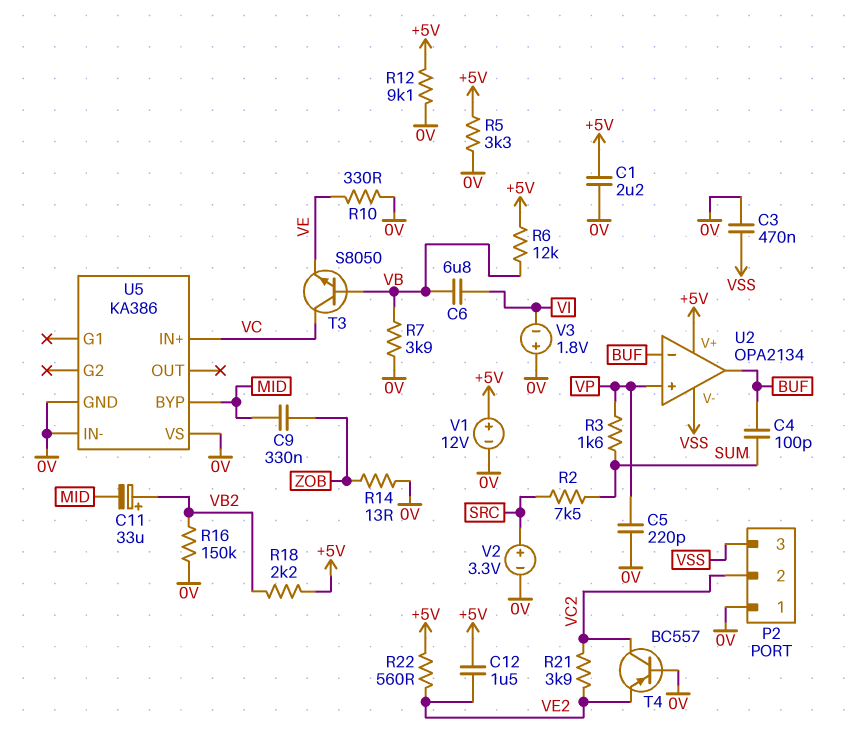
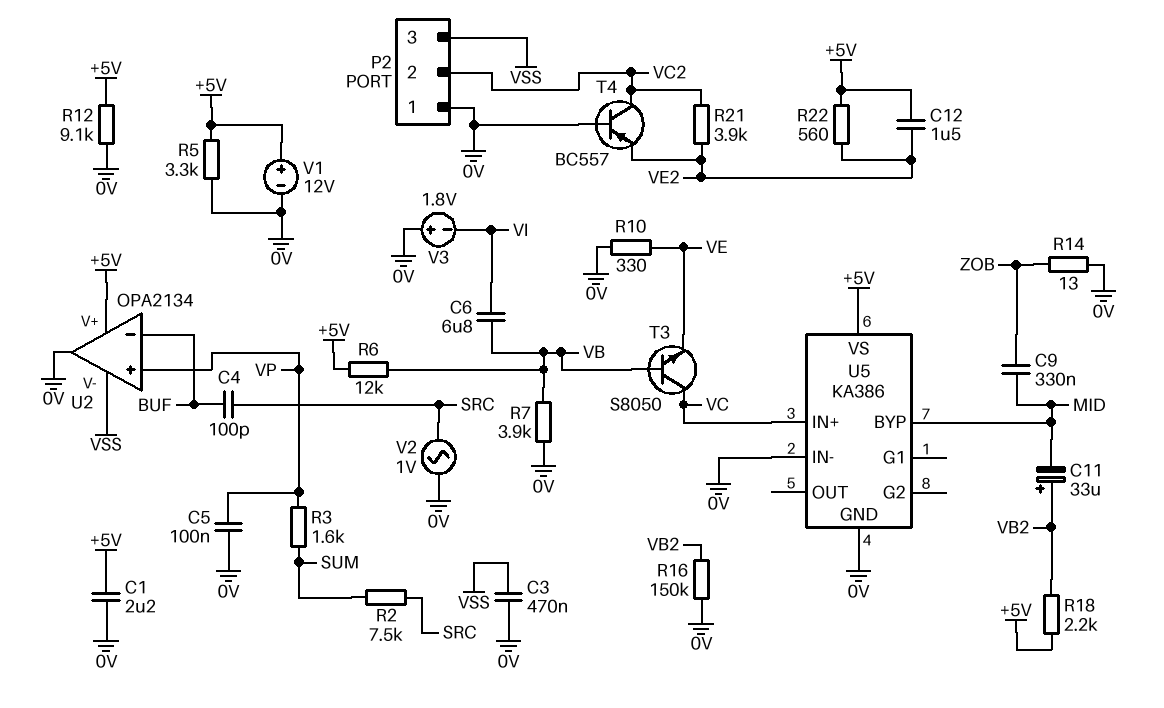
C4: 100pF (BUF, SUM) -> 100pF (BUF, SRC)
C5: 220pF (0V, VP) -> 100nF (0V, VP)
U2 pin out: BUF -> 0V
U5 pin VS: 0V -> +5V
V2: 3.3V (plus SRC, minus 0V) -> AC 1V (0V, SRC)

